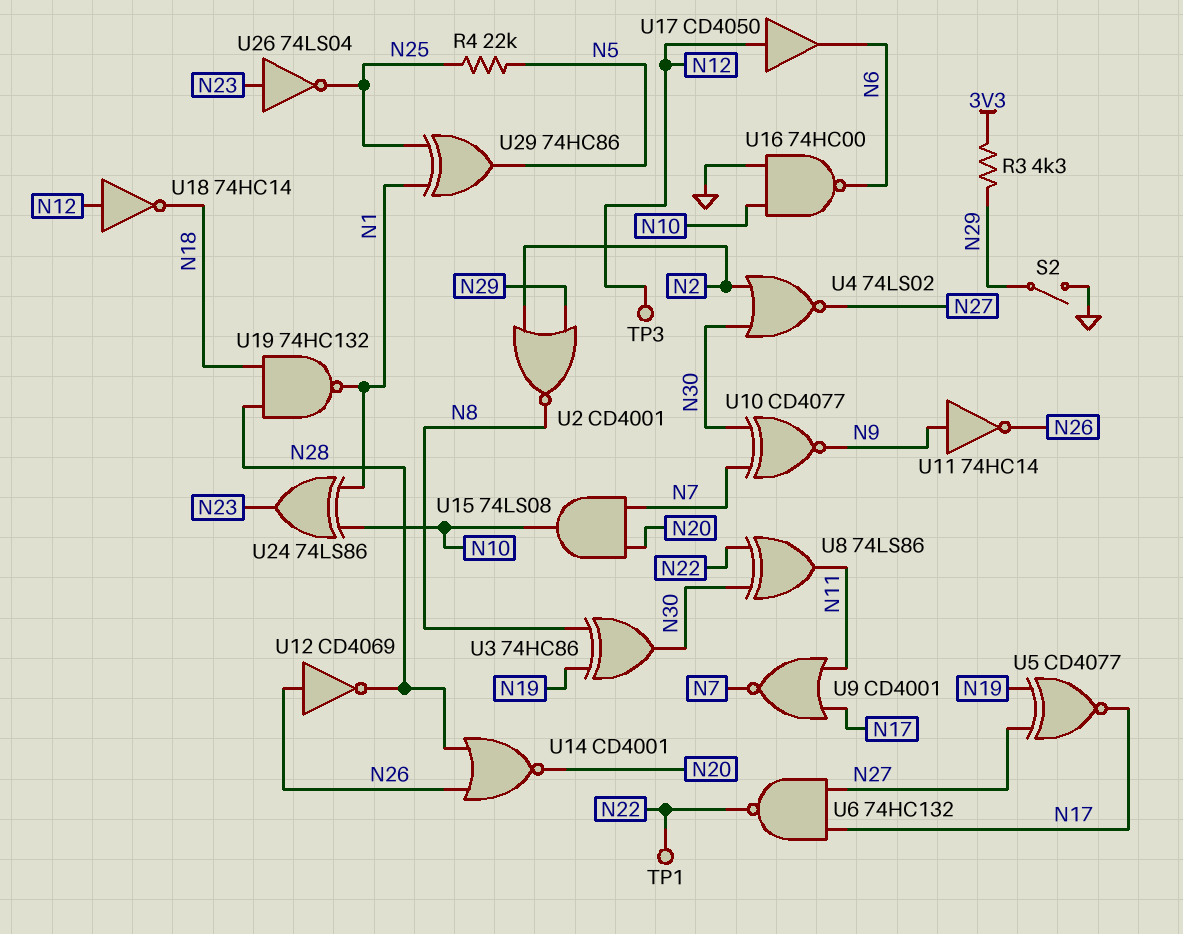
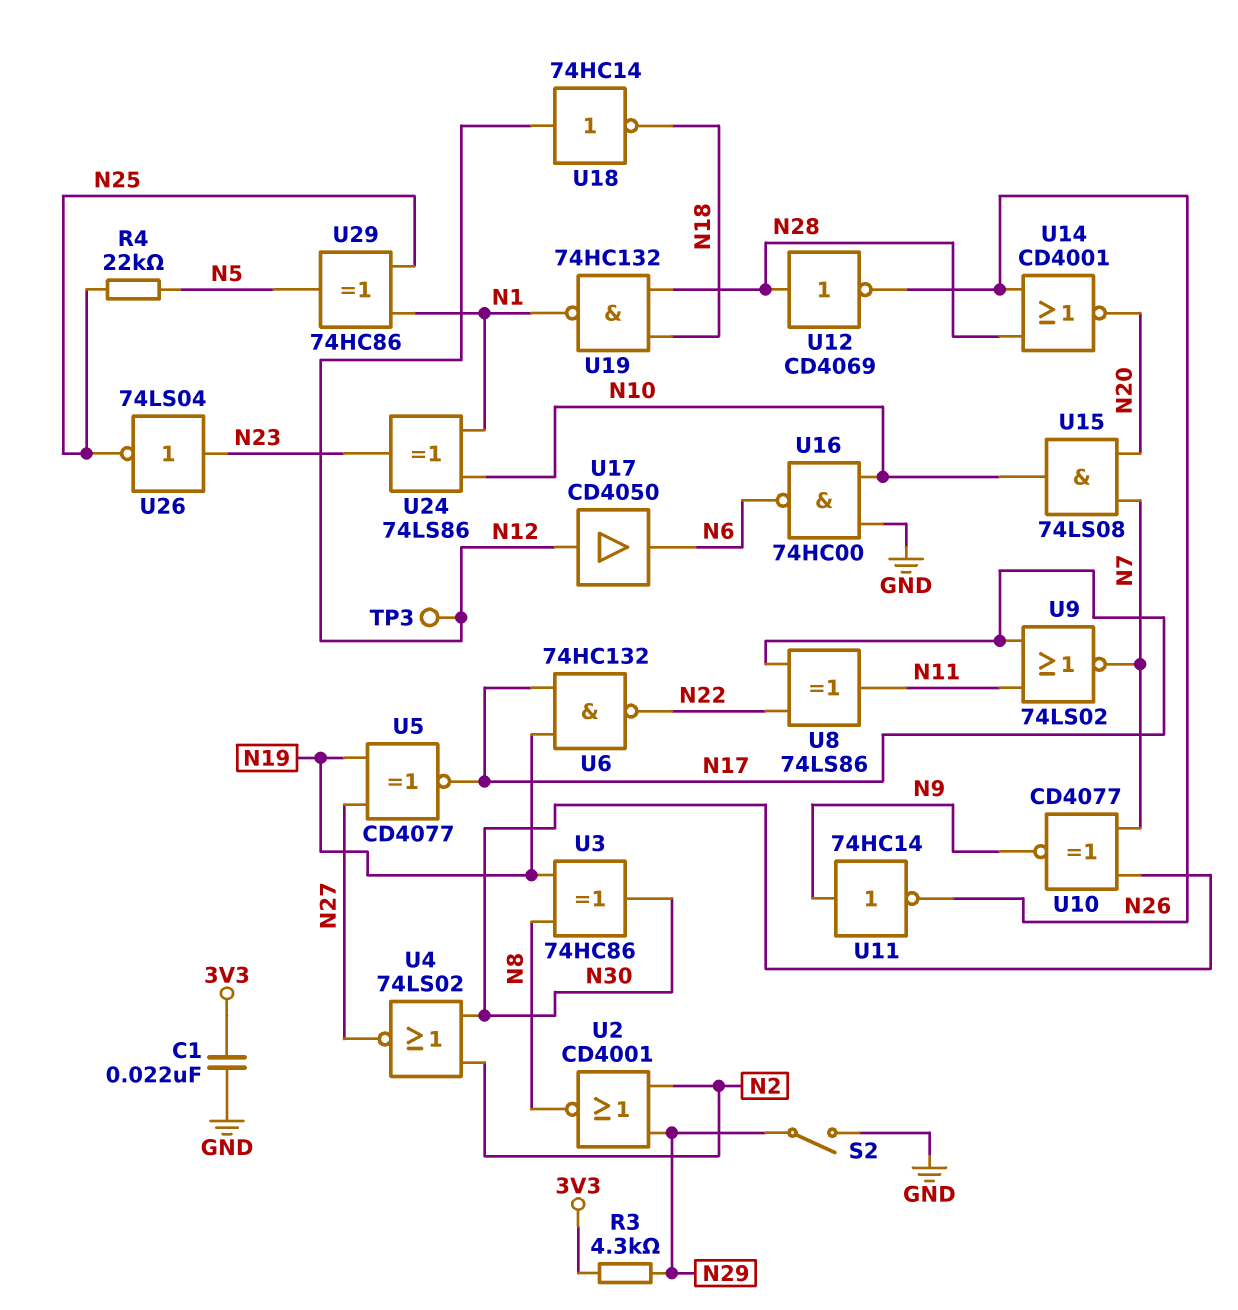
C1: none -> 22nF (3V3, GND)
TP1: test point (N22) -> none
U6: NAND 74HC132 (in N17, in N27, out N22) -> NAND 74HC132 (in N17, in N19, out N22)
U8: XOR 74LS86 (in N22, in N30, out N11) -> XOR 74LS86 (in N17, in N22, out N11)
U9: NOR CD4001 (in N11, in N17, out N7) -> NOR 74LS02 (in N11, in N17, out N7)
U12: NOT CD4069 (in N26, out N28) -> NOT CD4069 (in N28, out N26)

